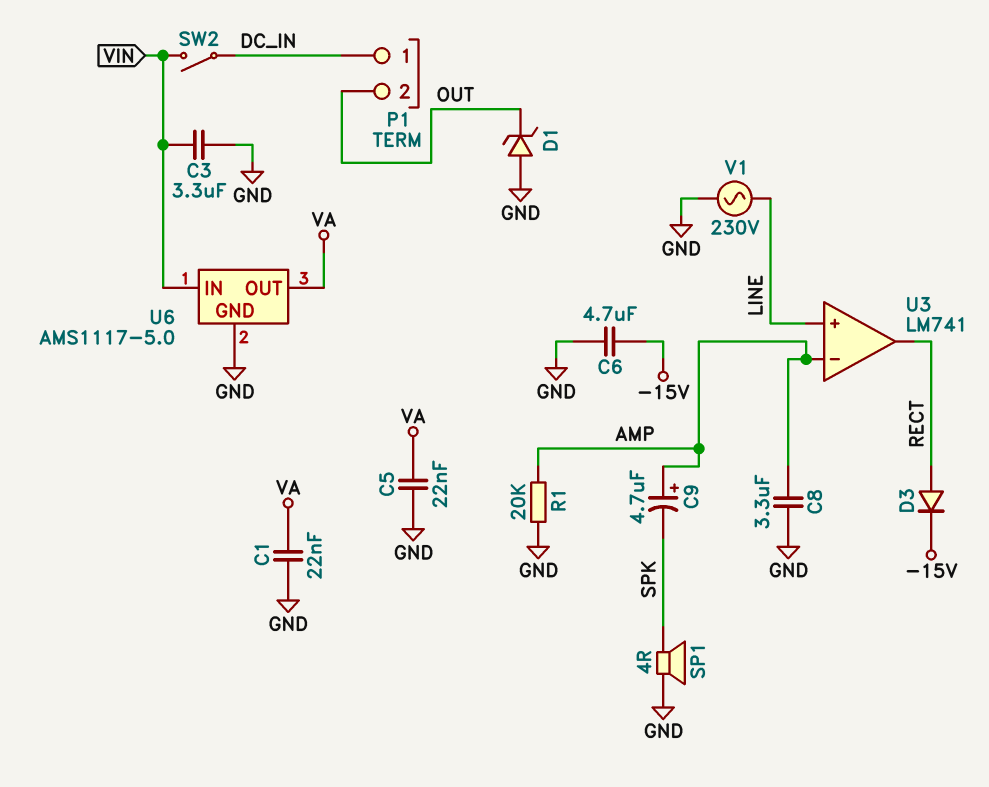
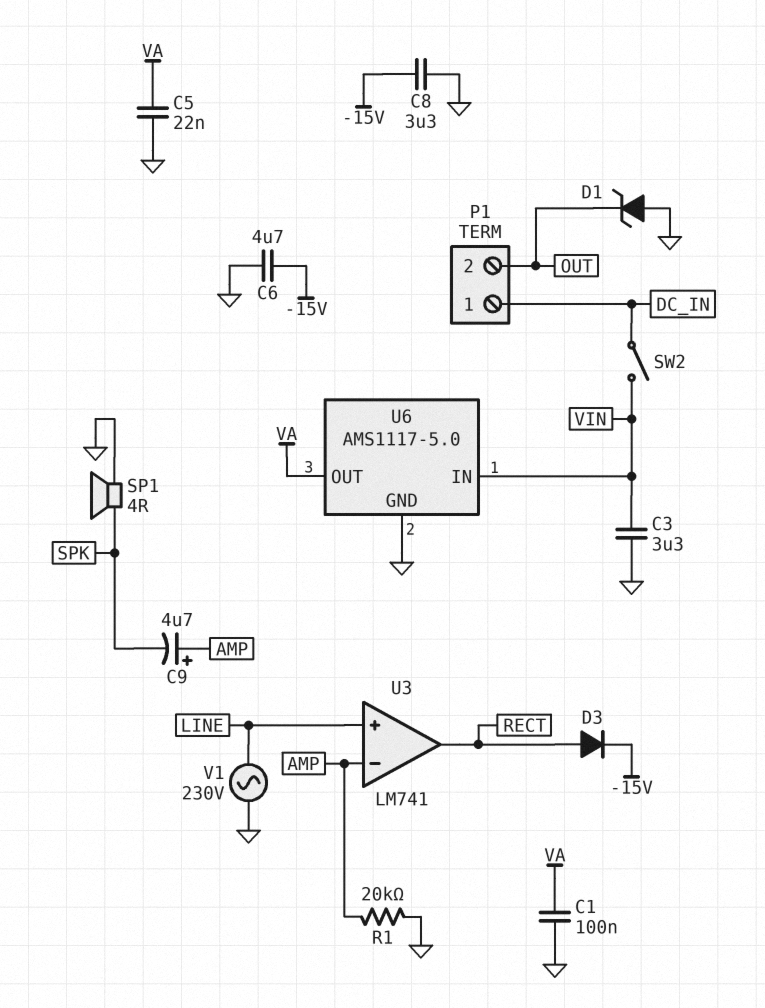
C1: 22nF (GND, VA) -> 100nF (GND, VA)
C8: 3.3uF (AMP, GND) -> 3.3uF (-15V, GND)

